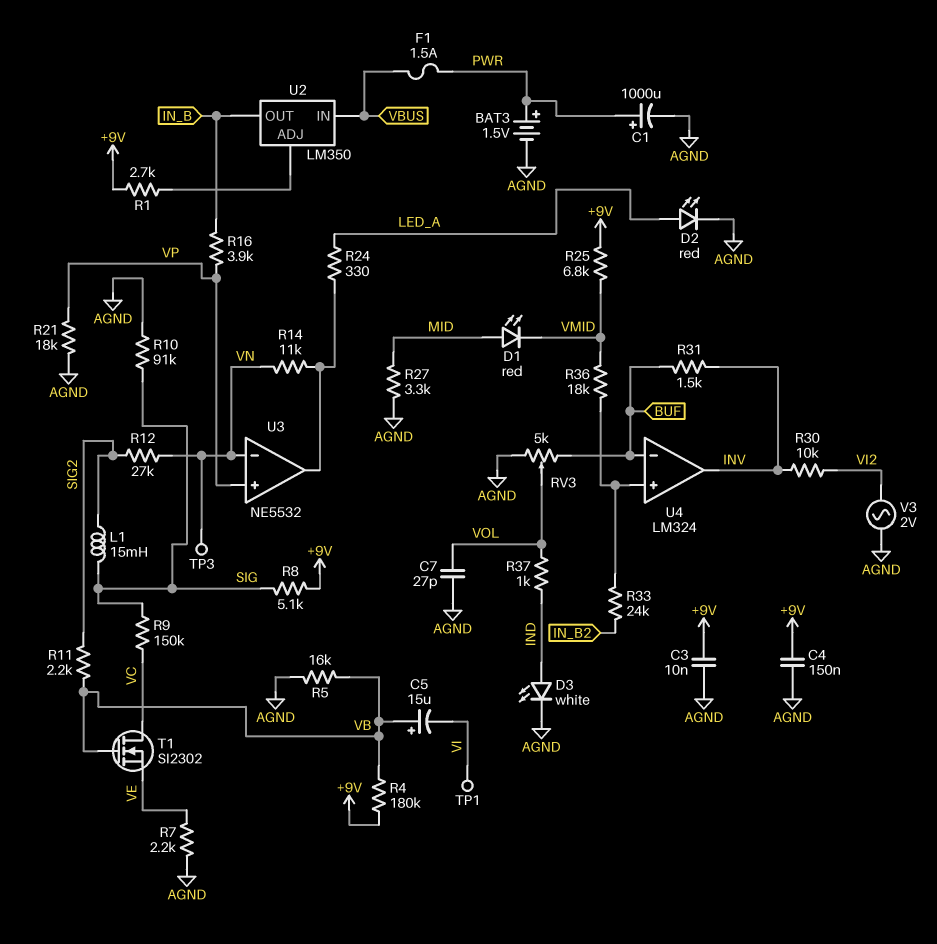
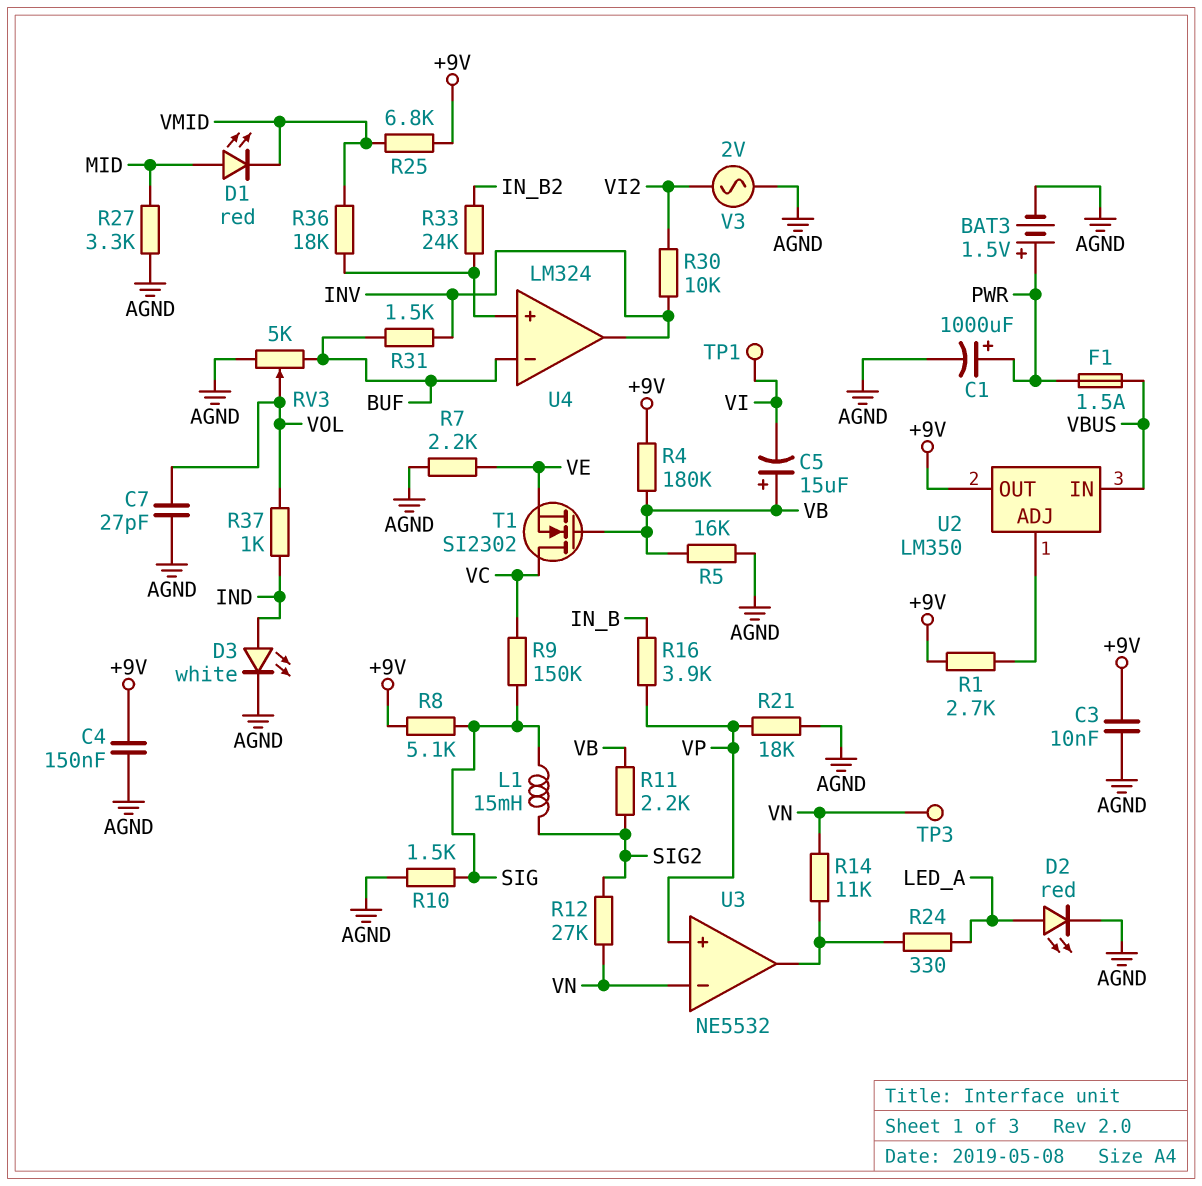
R10: 91k (AGND, SIG) -> 1.5k (AGND, SIG)
U2 pin OUT: IN_B -> +9V

